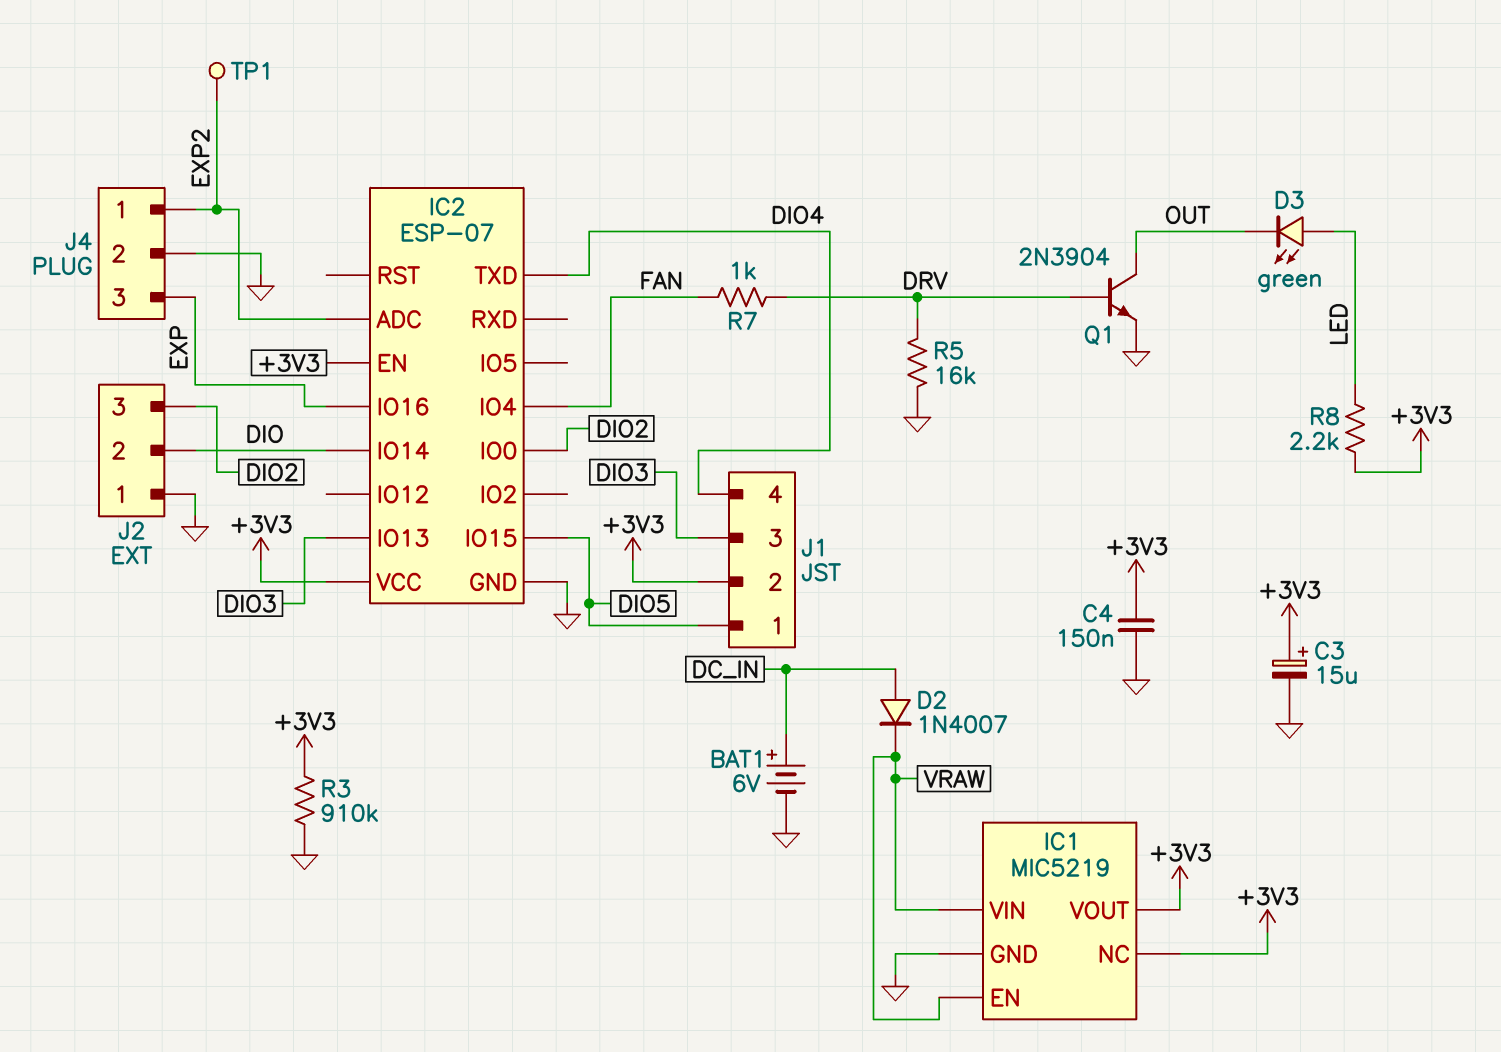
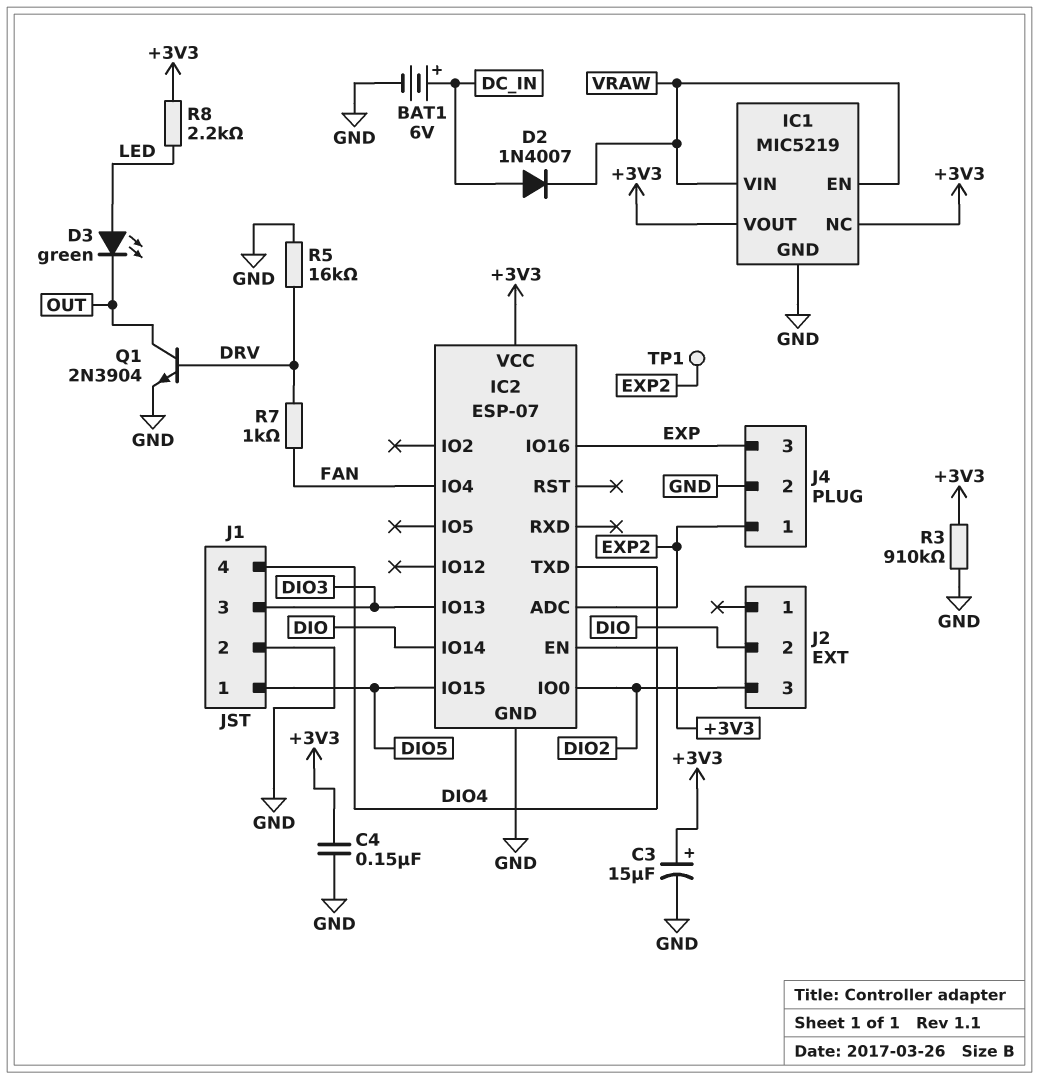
J1 pin 2: +3V3 -> GND
J2 pin 1: GND -> none

